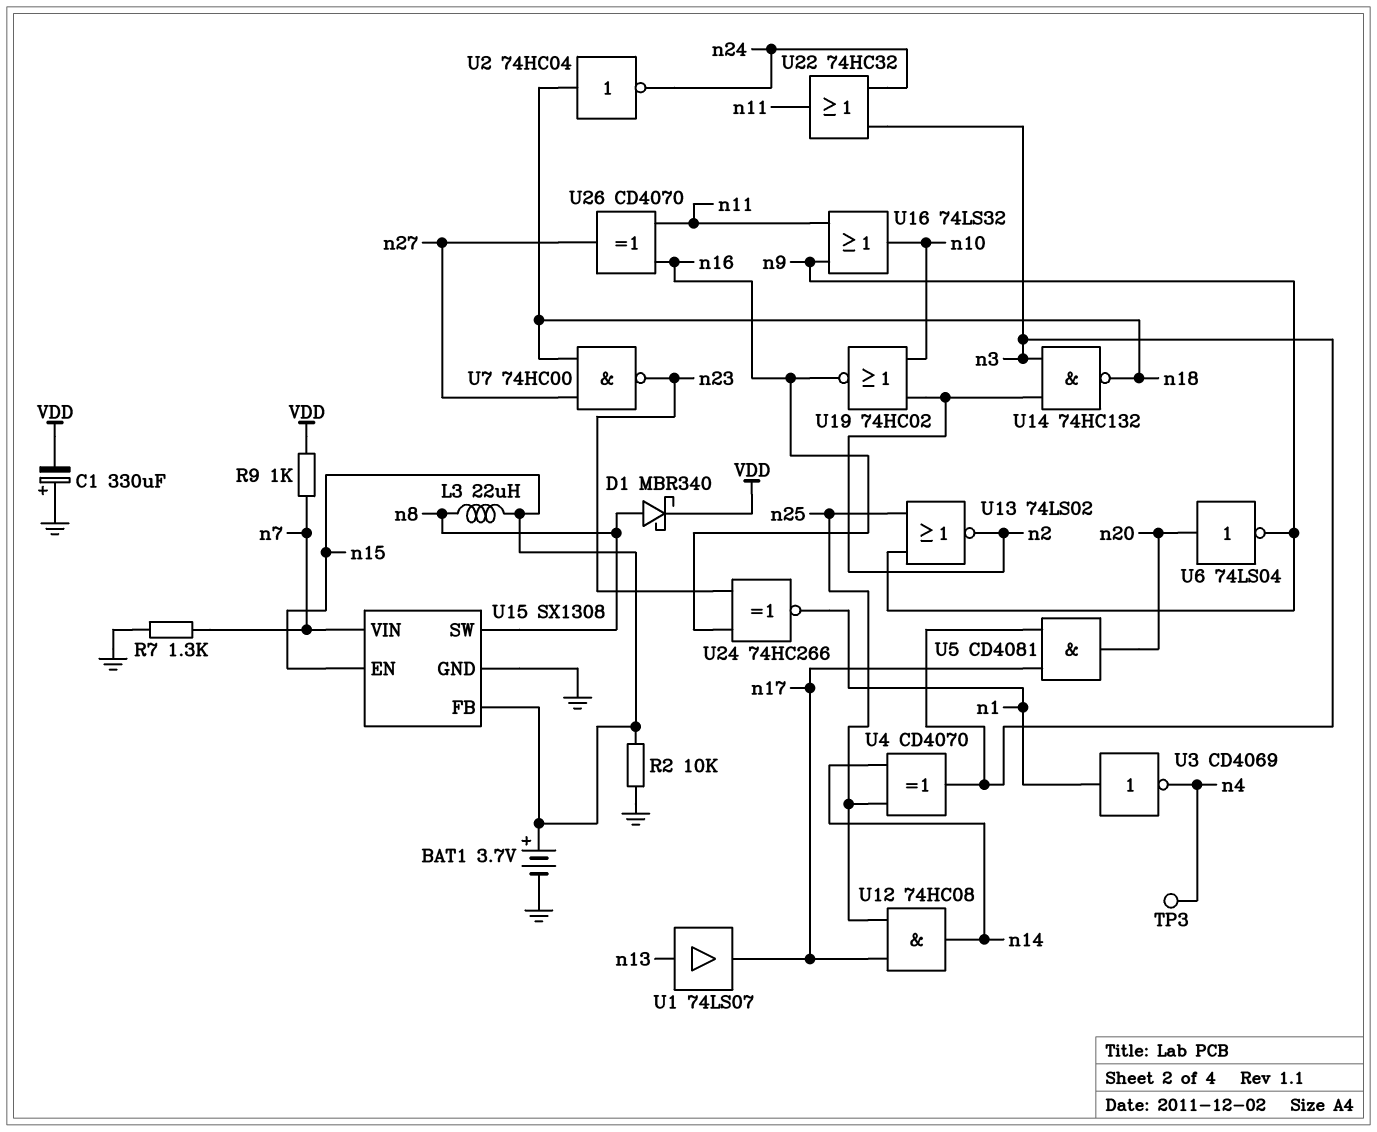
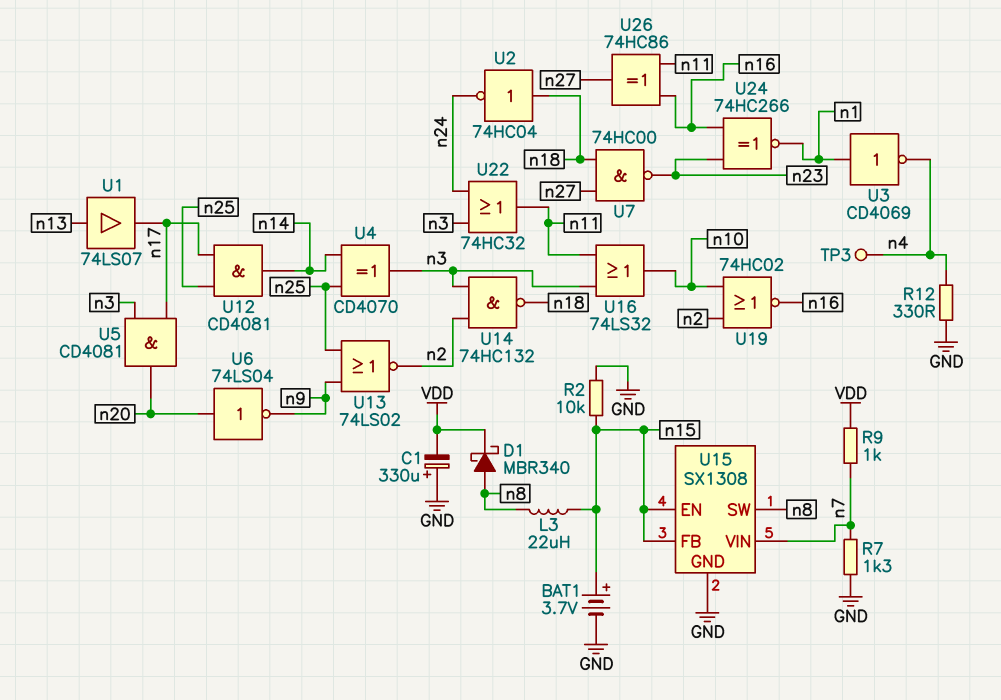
R12: none -> 330 (GND, n4)
U12: AND 74HC08 (in n17, in n25, out n14) -> AND CD4081 (in n17, in n25, out n14)
U16: OR 74LS32 (in n9, in n11, out n10) -> OR 74LS32 (in n3, in n11, out n10)
U26: XOR CD4070 (in n11, in n16, out n27) -> XOR 74HC86 (in n11, in n16, out n27)

